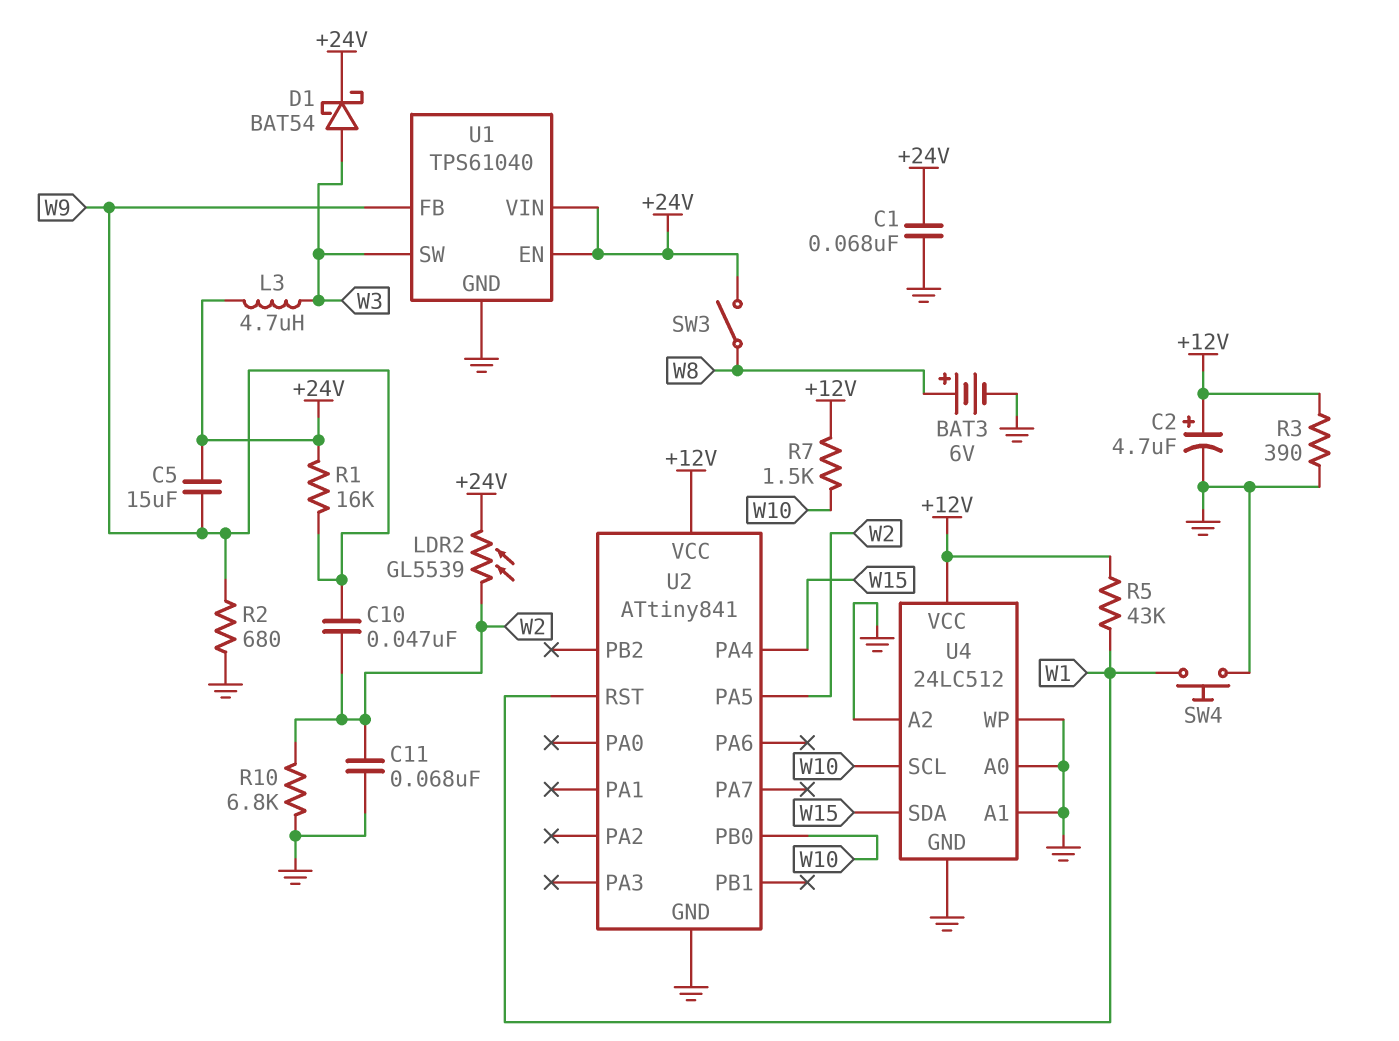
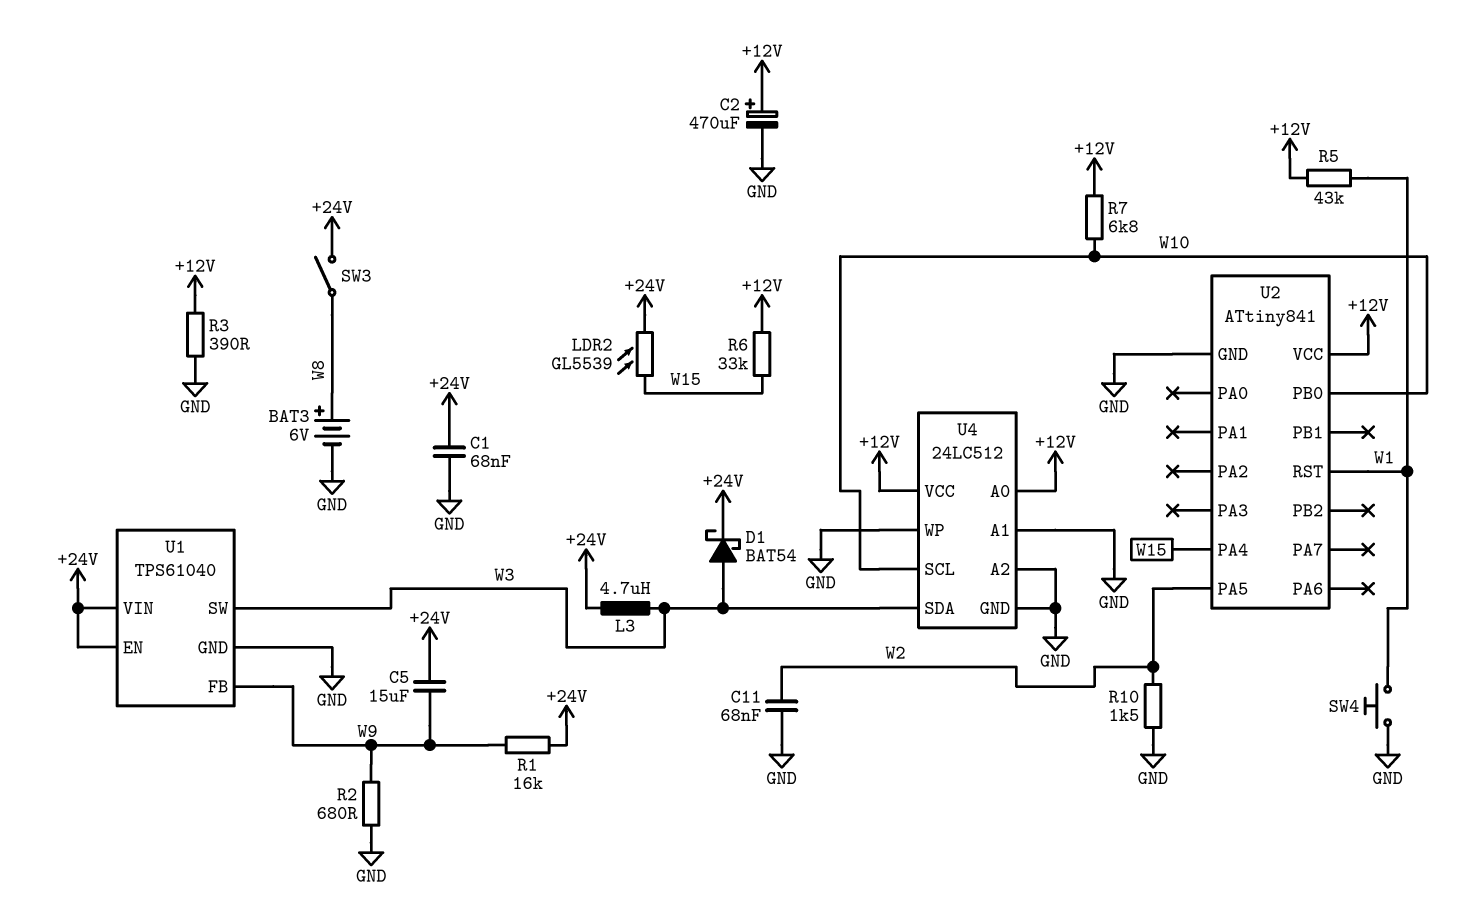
C2: 4.7uF (plus +12V, minus GND) -> 470uF (plus +12V, minus GND)
C10: 47nF (W2, W9) -> none
LDR2: GL5539 (+24V, W2) -> GL5539 (+24V, W15)
R6: none -> 33k (+12V, W15)
R7: 1.5k (+12V, W10) -> 6.8k (+12V, W10)
R10: 6.8k (GND, W2) -> 1.5k (GND, W2)
U4 pin A0: GND -> +12V
U4 pin SDA: W15 -> W3

